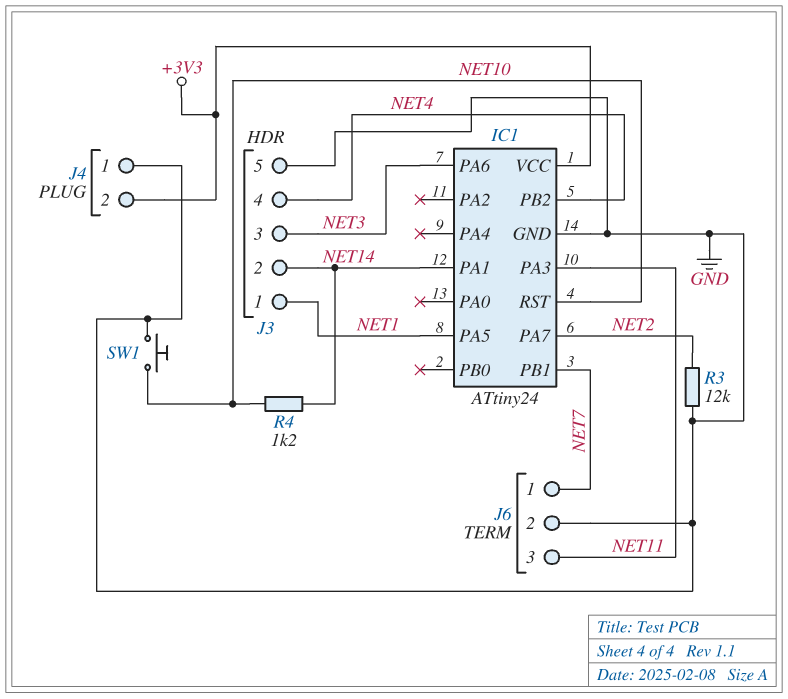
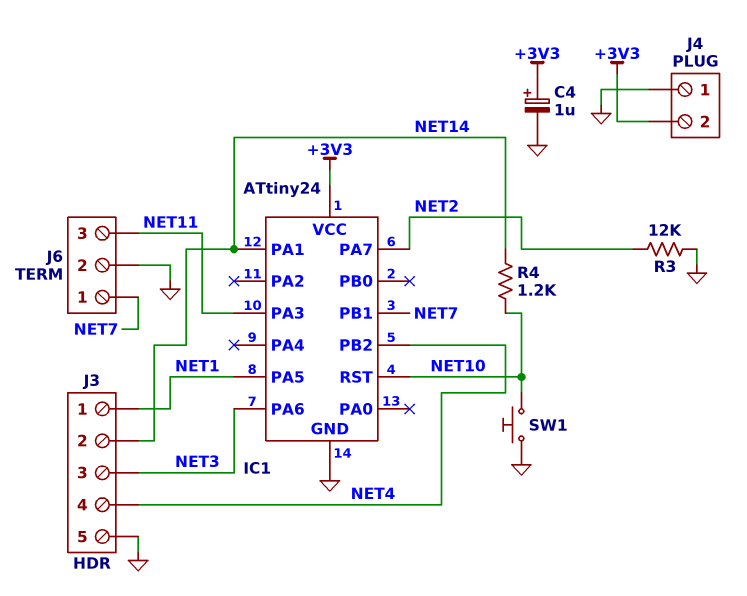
C4: none -> 1uF (plus +3V3, minus GND)

